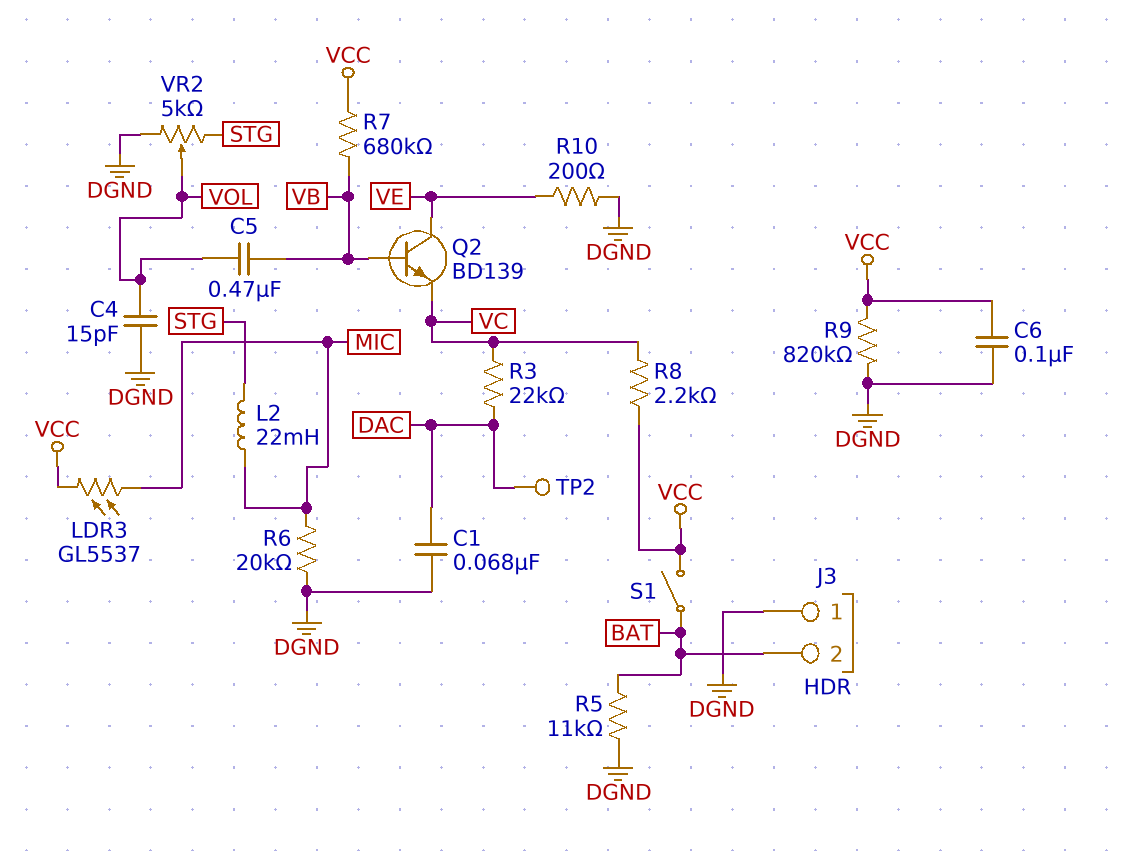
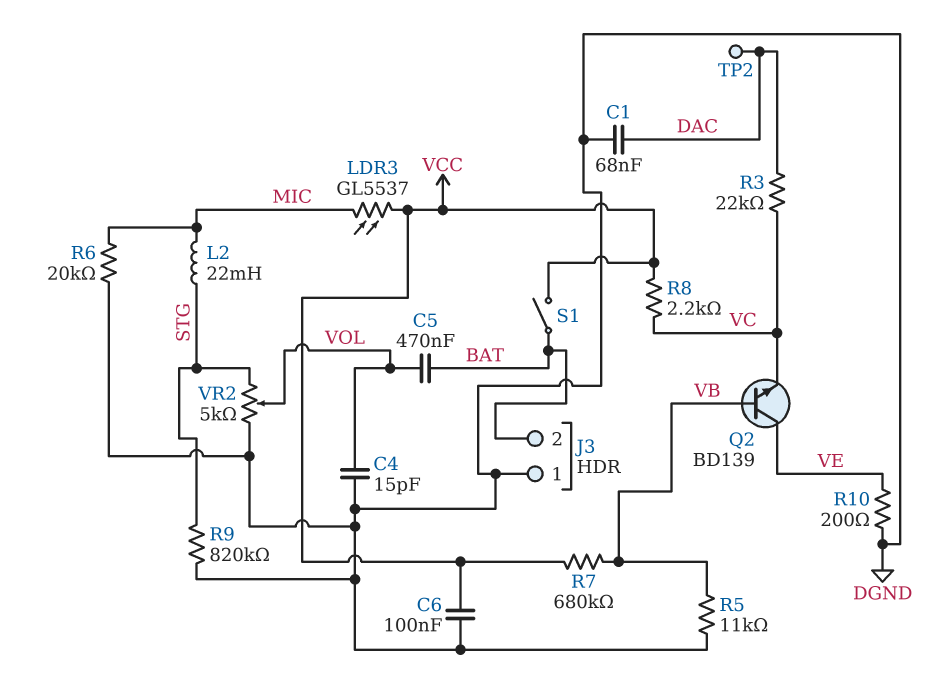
C5: 470nF (VB, VOL) -> 470nF (BAT, VOL)
R5: 11k (BAT, DGND) -> 11k (DGND, VB)
R9: 820k (DGND, VCC) -> 820k (DGND, STG)

